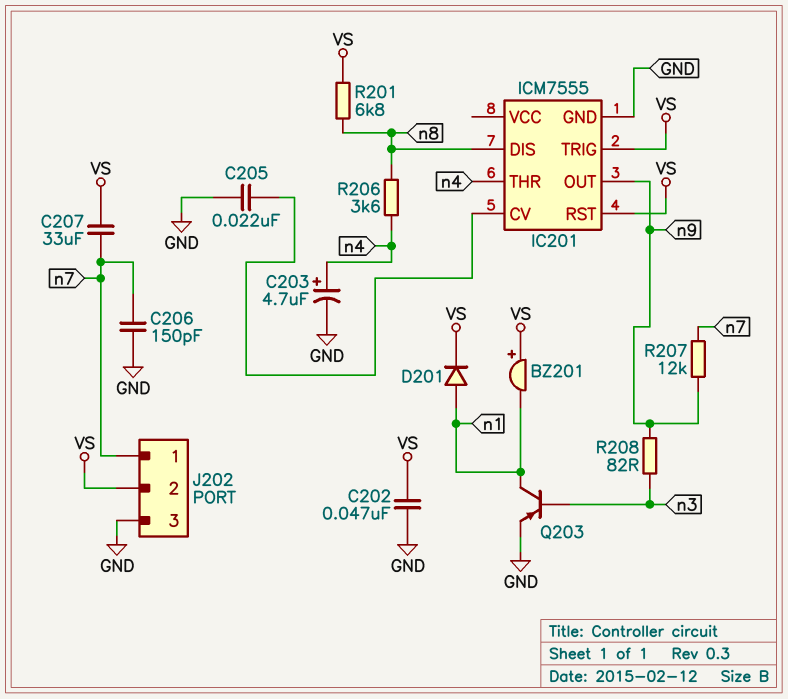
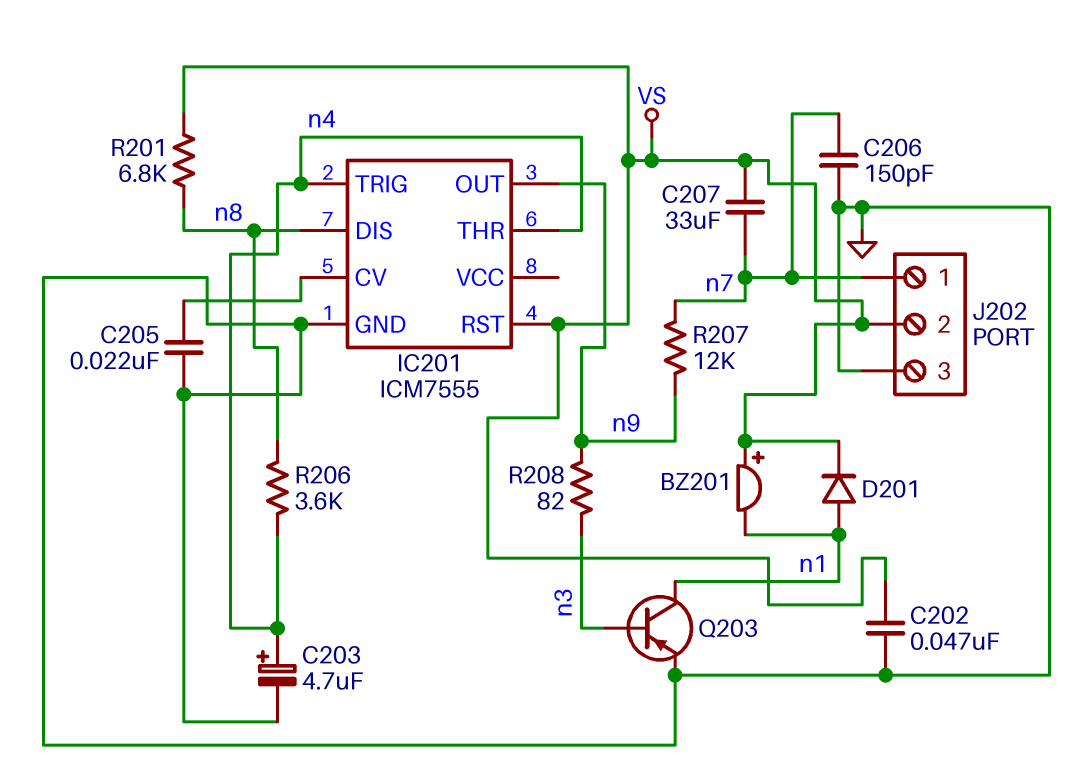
IC201 pin TRIG: VS -> n4

